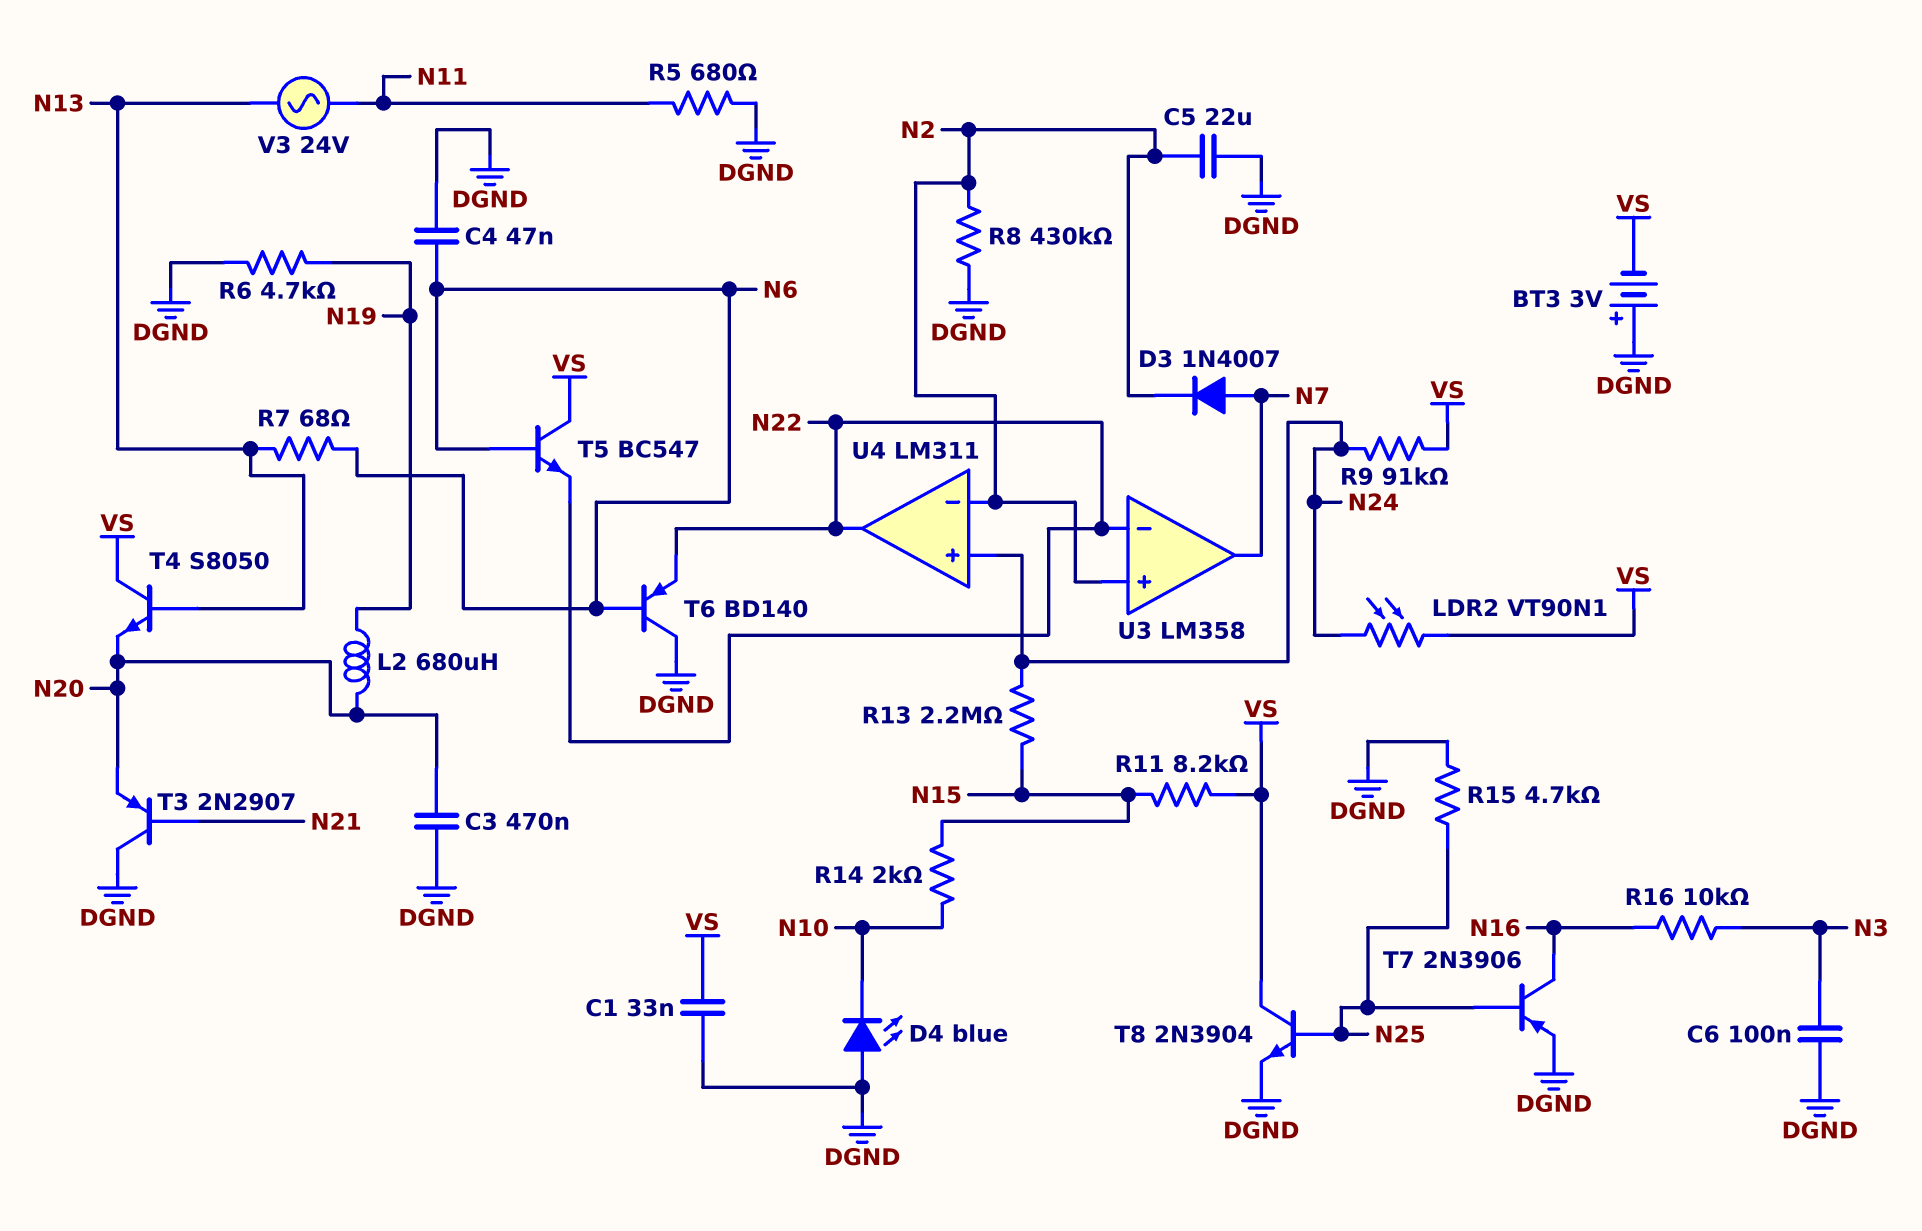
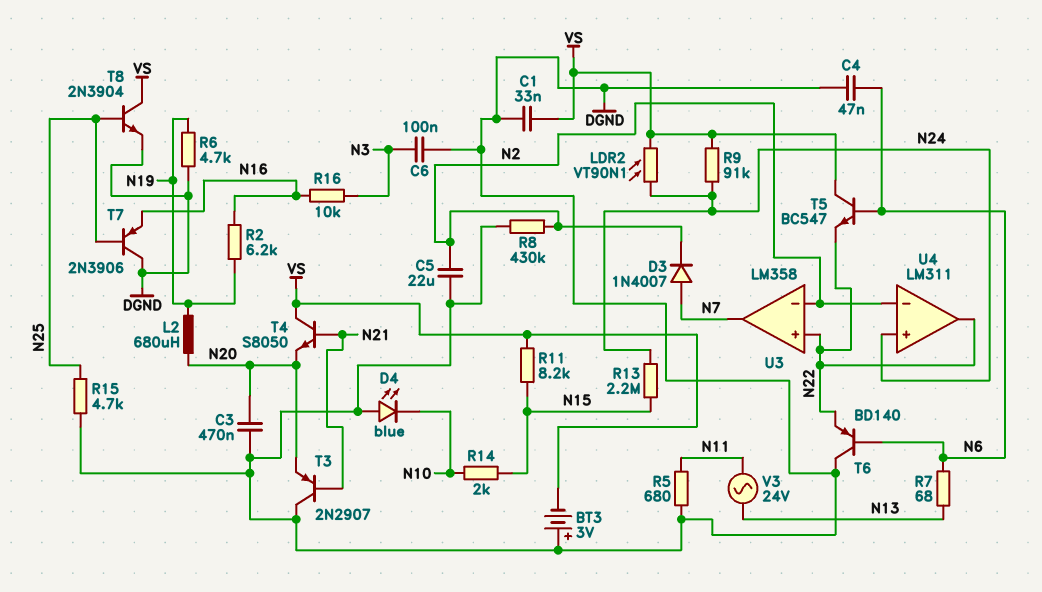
R2: none -> 6.2k (N16, N19)
T4: NPN S8050 (B N13, C VS, E N20) -> NPN S8050 (B N21, C VS, E N20)
T7: PNP 2N3906 (B N25, C N16, E DGND) -> PNP 2N3906 (B N25, C DGND, E N16)
U3 pin in+: N2 -> N22
U3 pin in-: N22 -> N2

